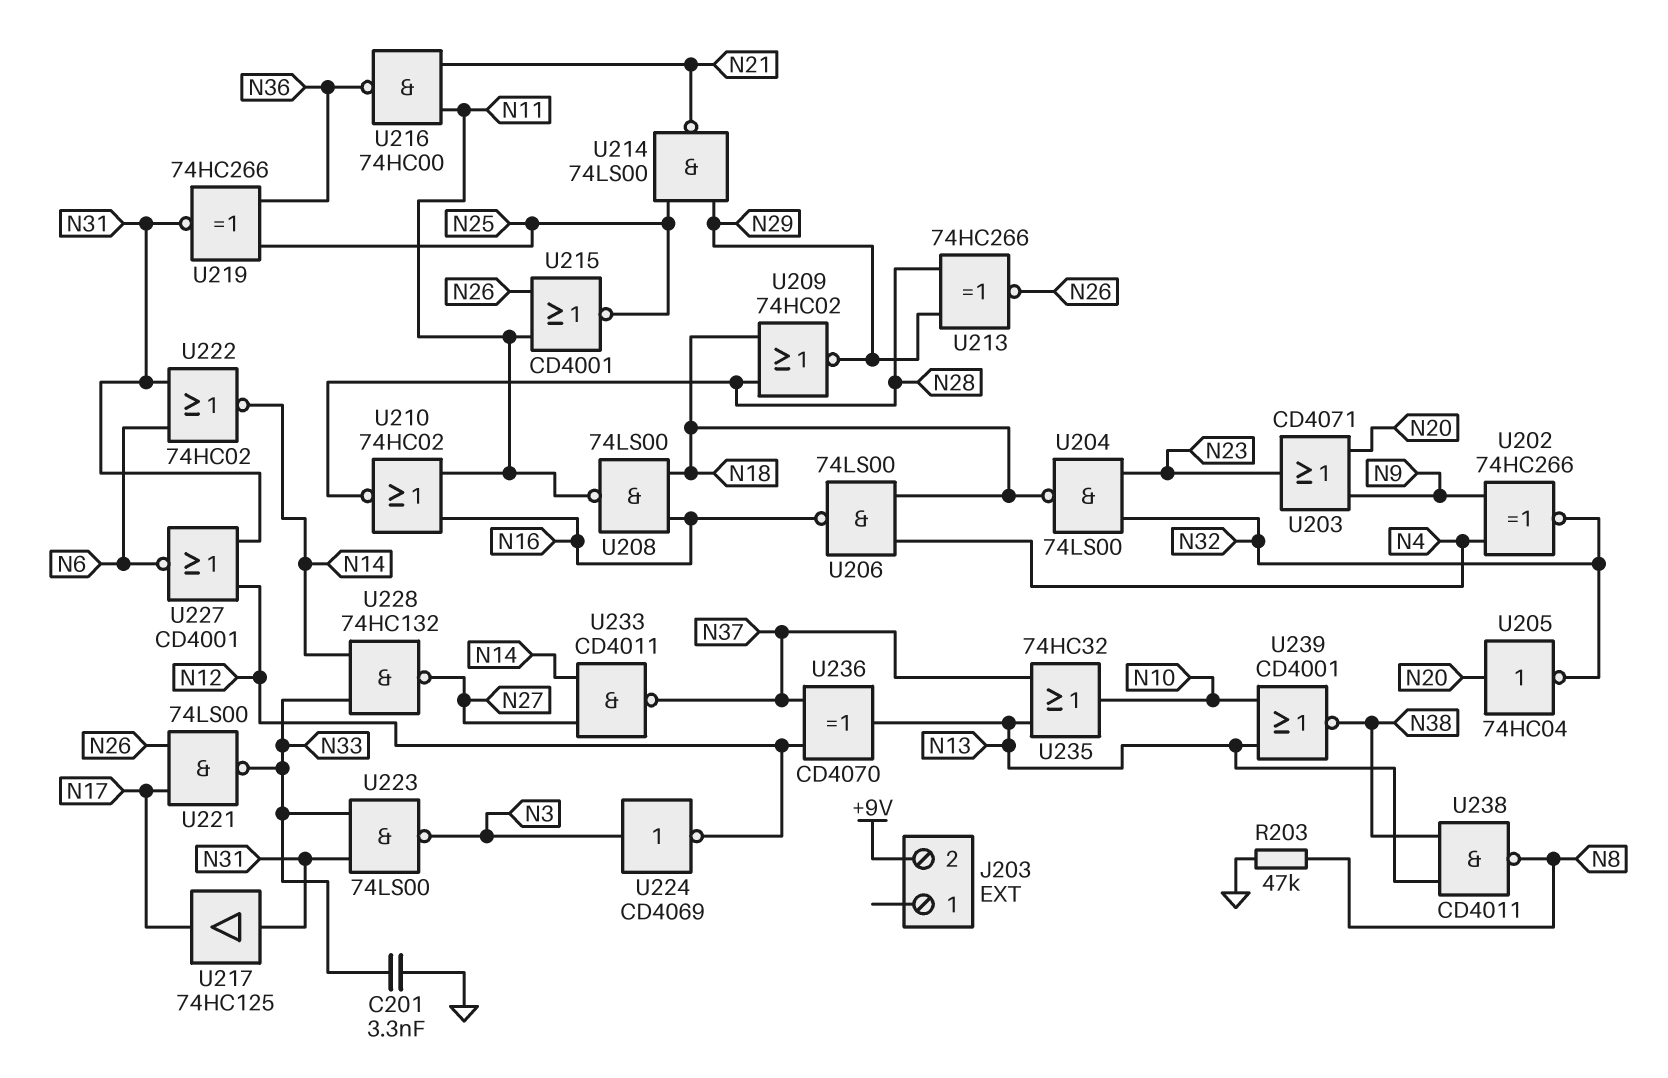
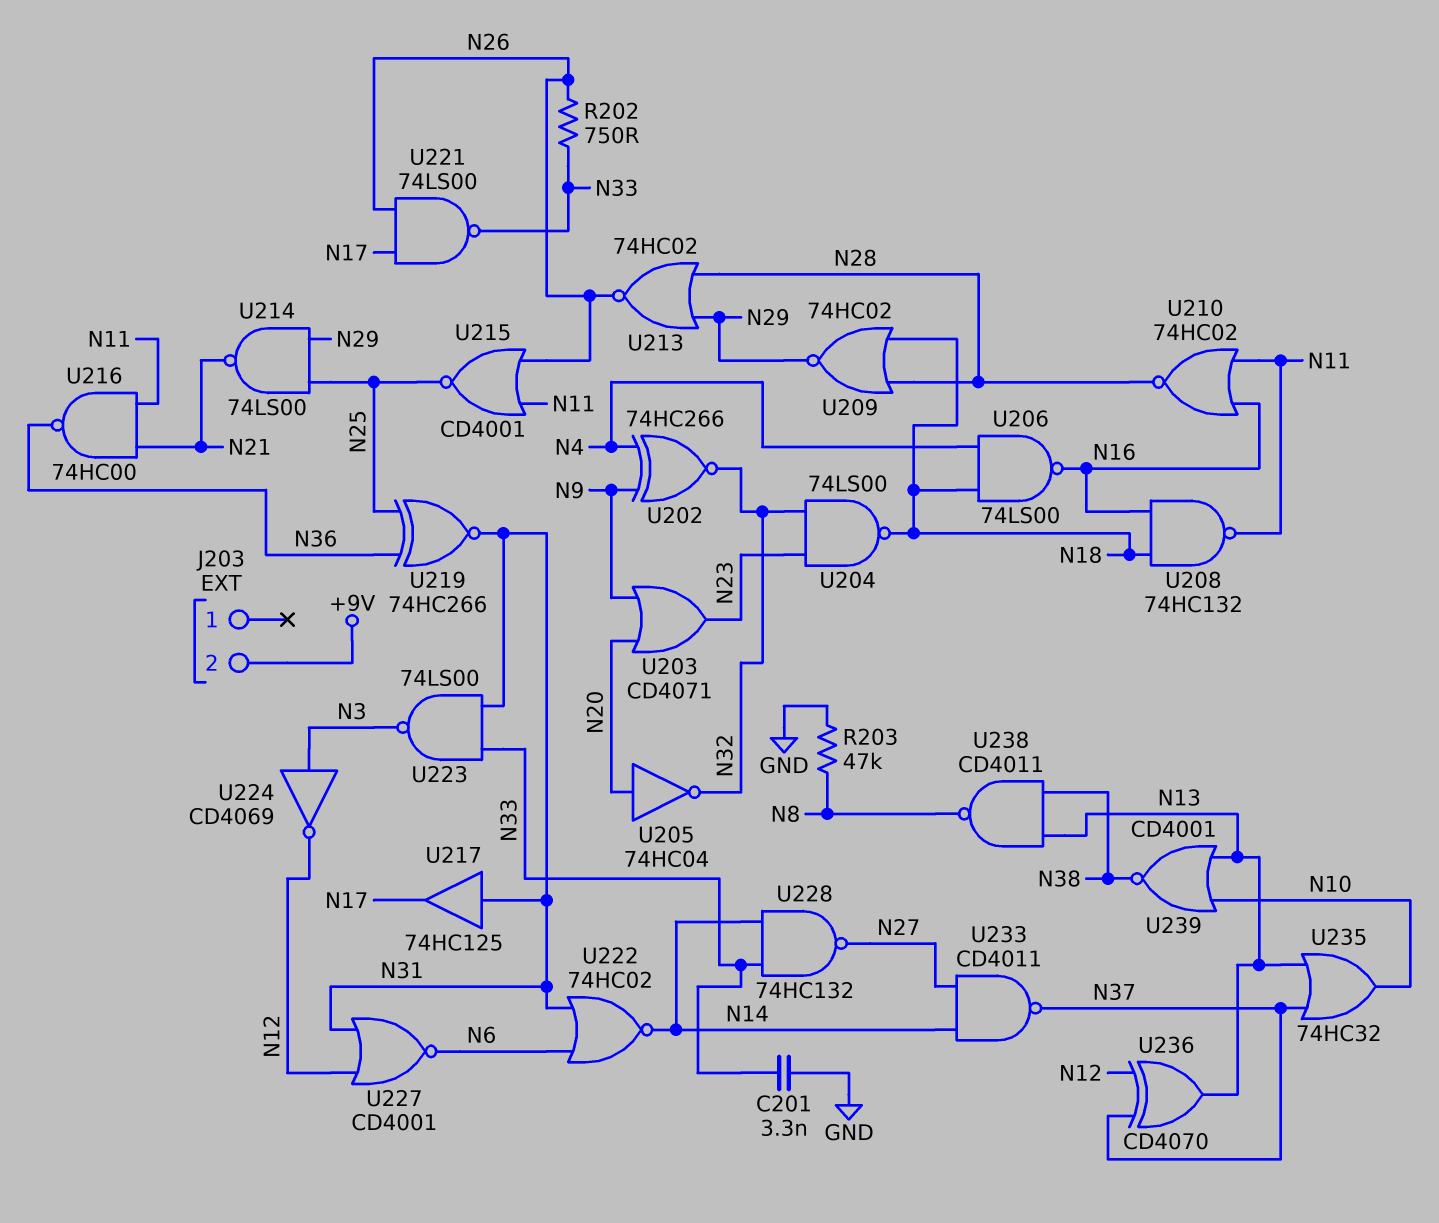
R202: none -> 750 (N26, N33)
U208: NAND 74LS00 (in N16, in N18, out N11) -> NAND 74HC132 (in N16, in N18, out N11)
U213: XNOR 74HC266 (in N28, in N29, out N26) -> NOR 74HC02 (in N28, in N29, out N26)

